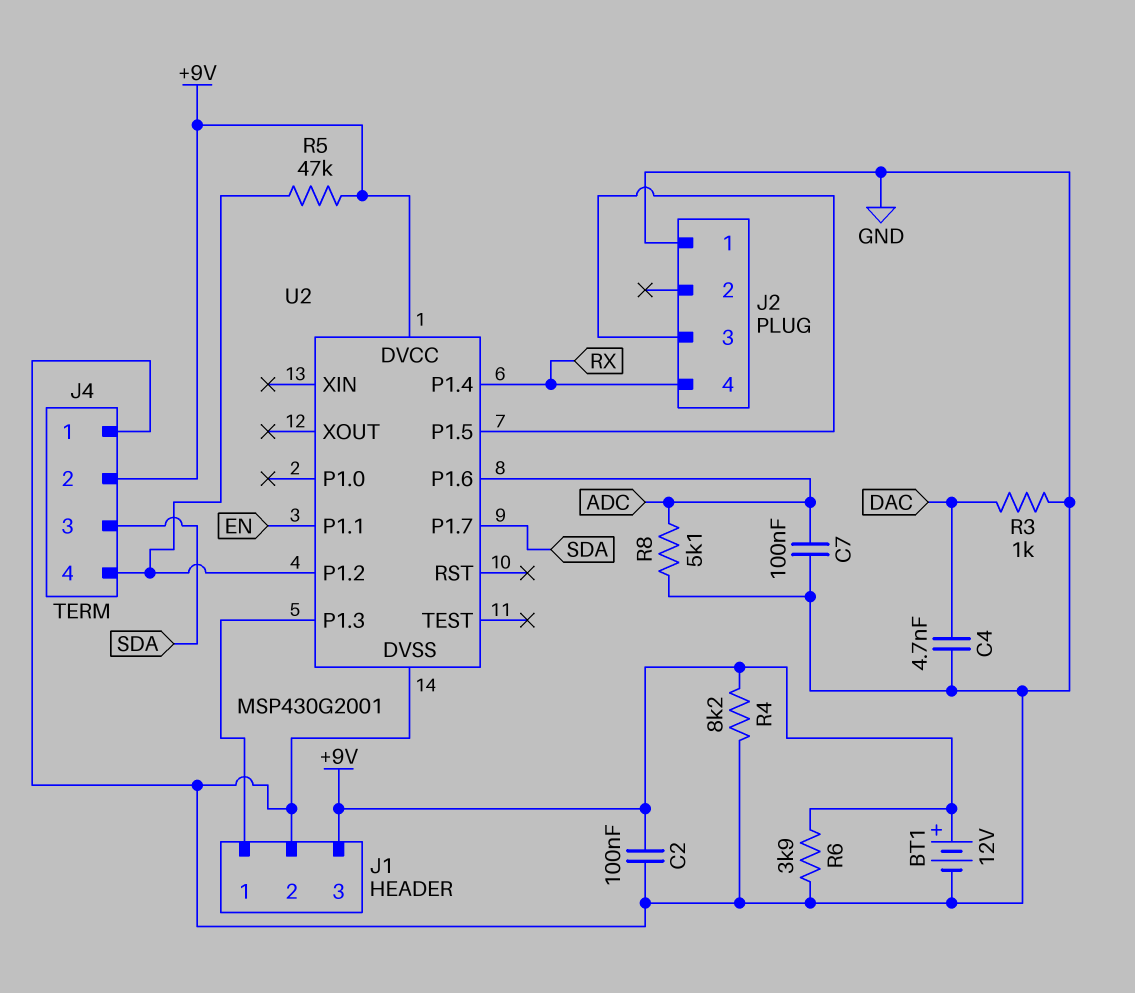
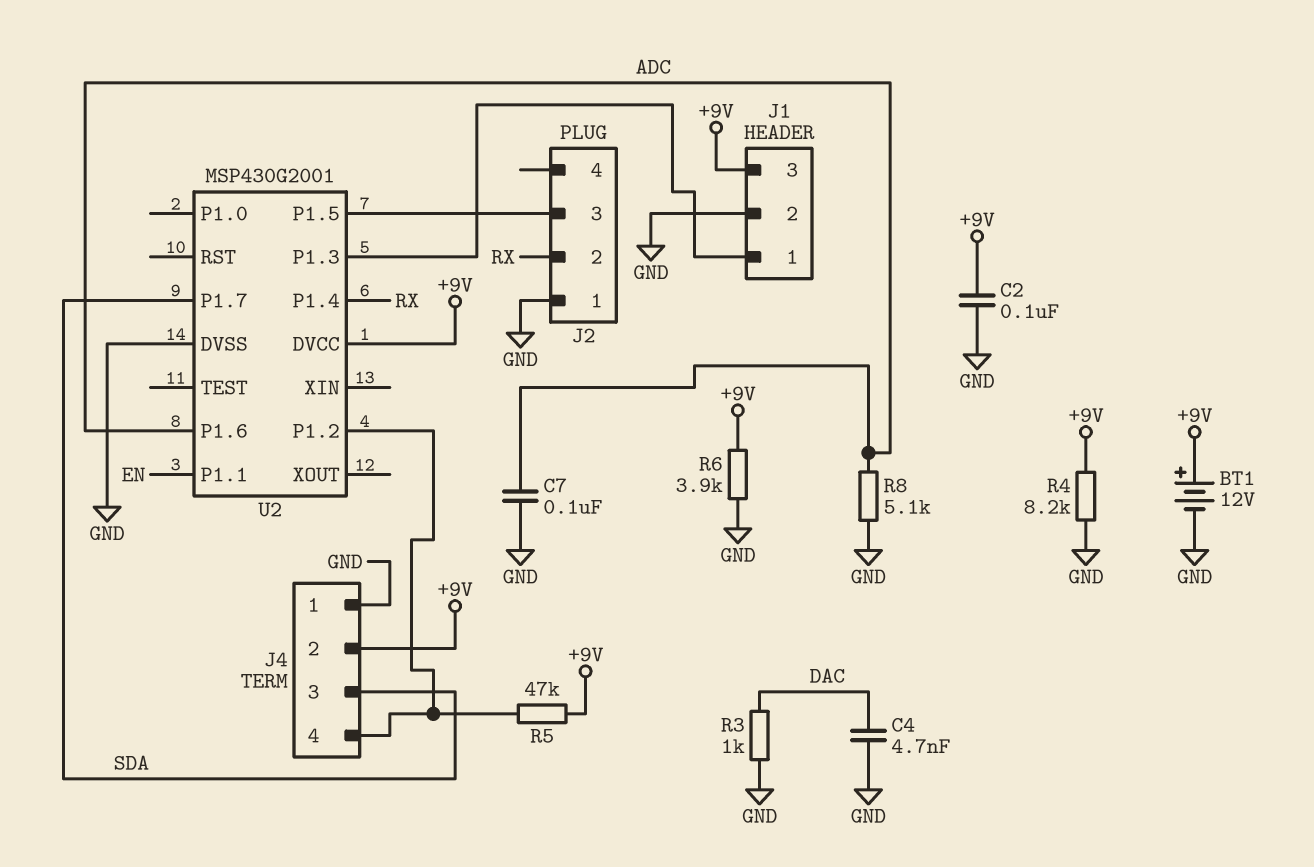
J2 pin 2: none -> RX
J2 pin 4: RX -> none

